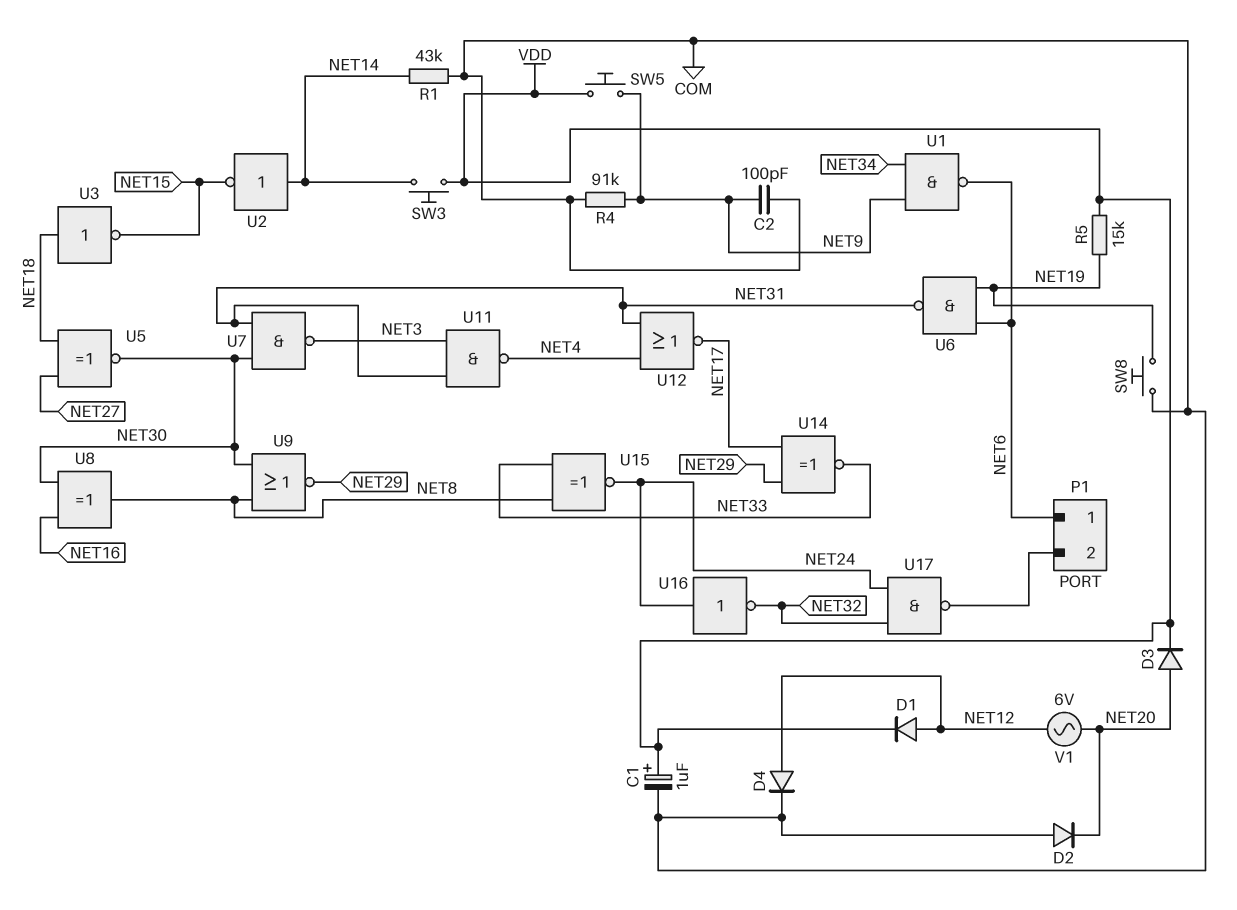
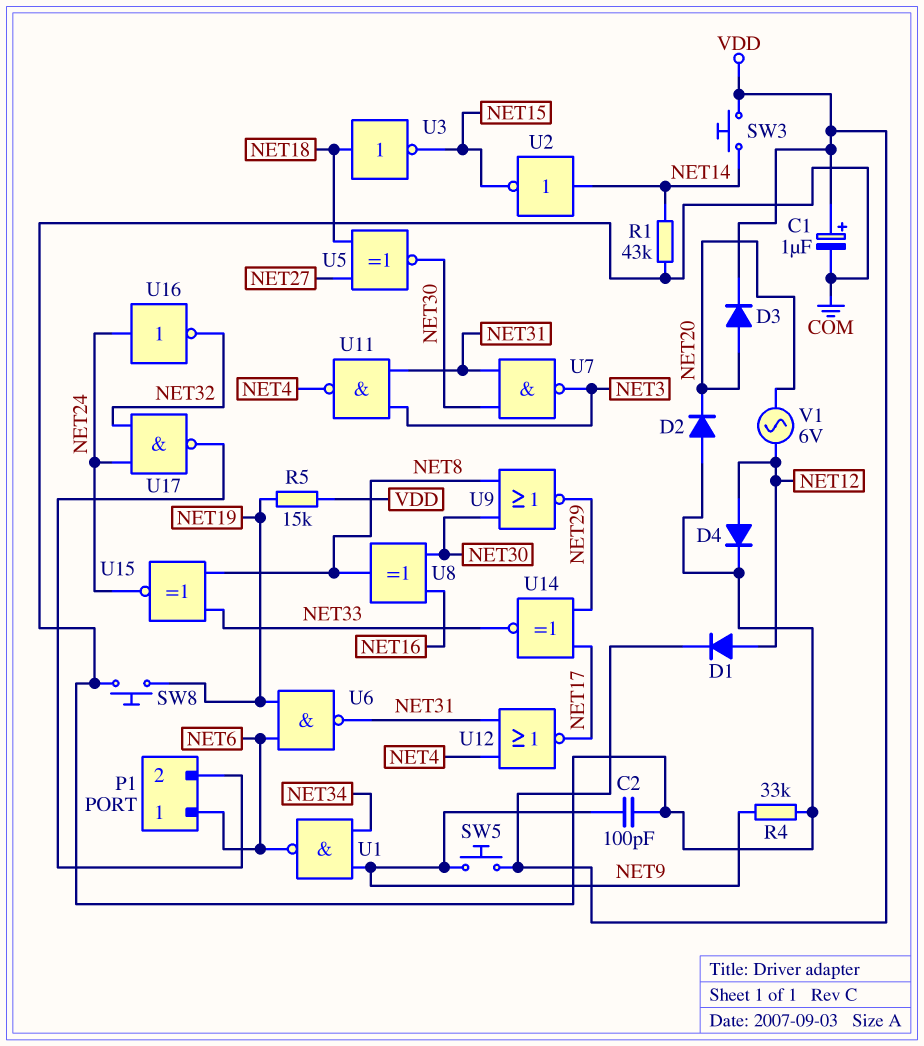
R4: 91k (COM, NET9) -> 33k (COM, NET9)

